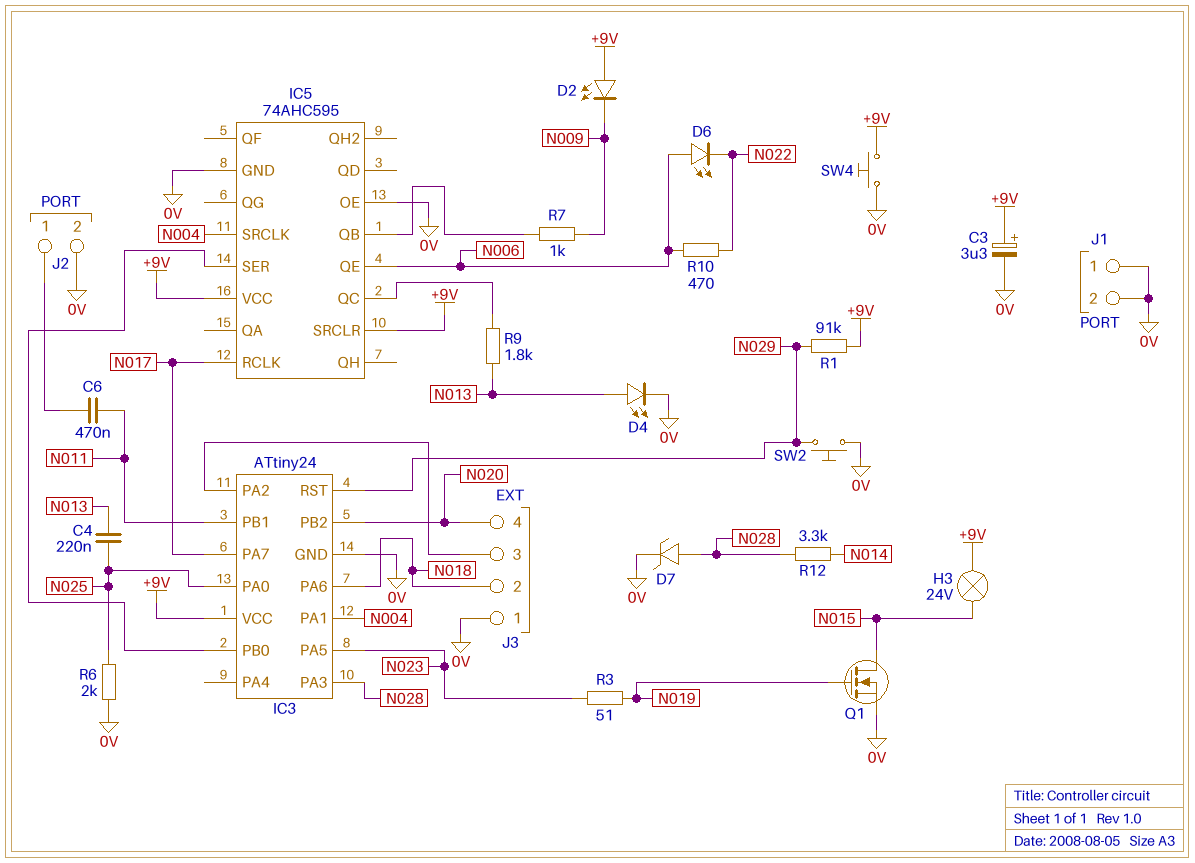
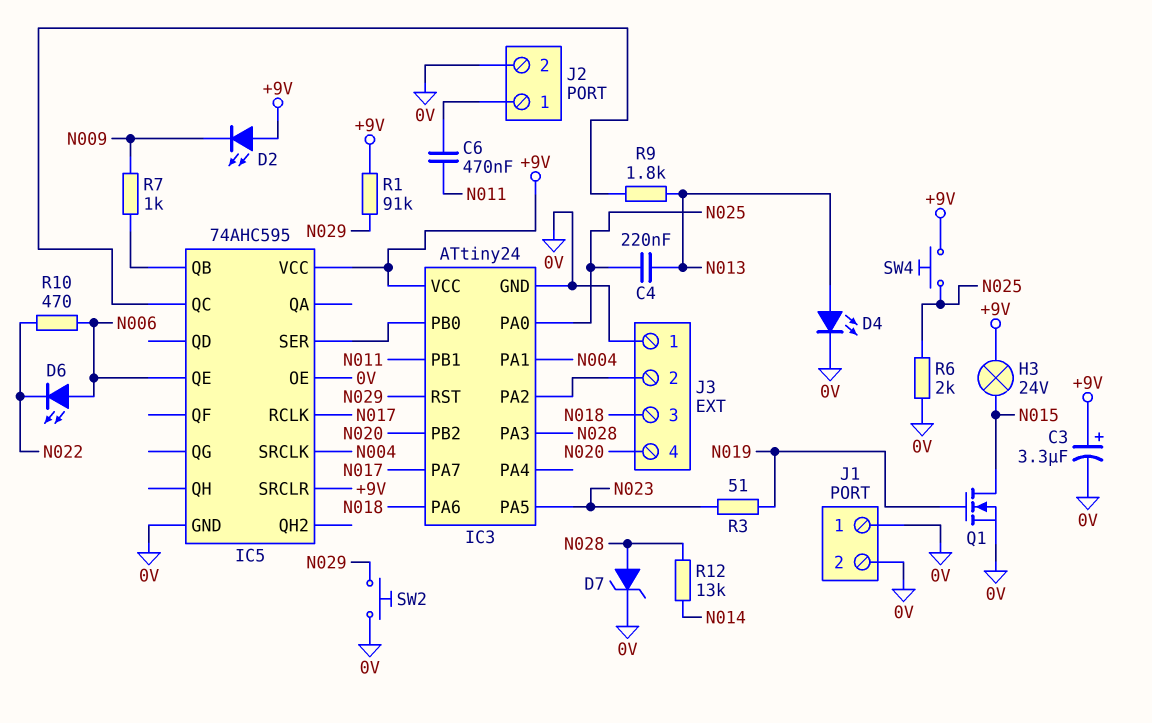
J3 pin 2: N018 -> IC3/PA2
J3 pin 3: IC3/PA2 -> N018
R12: 3.3k (N014, N028) -> 13k (N014, N028)
SW4: button (+9V, 0V) -> button (+9V, N025)

